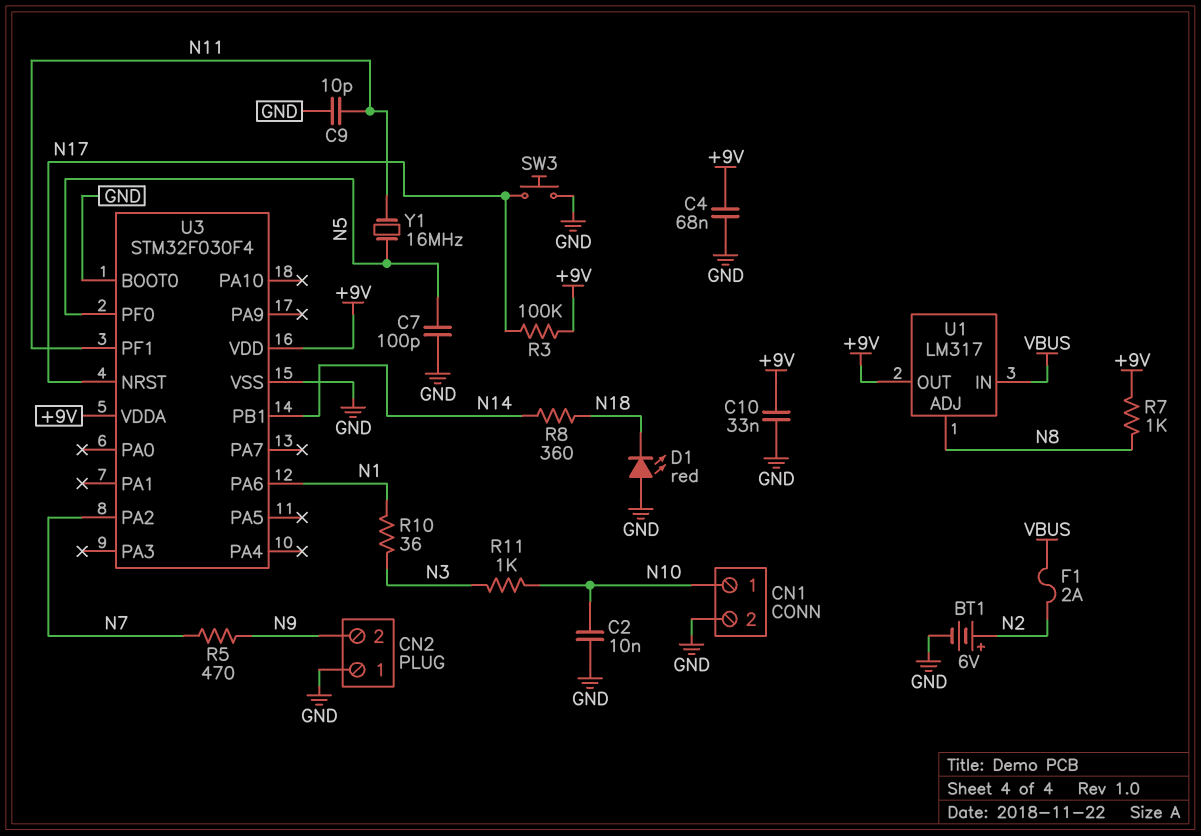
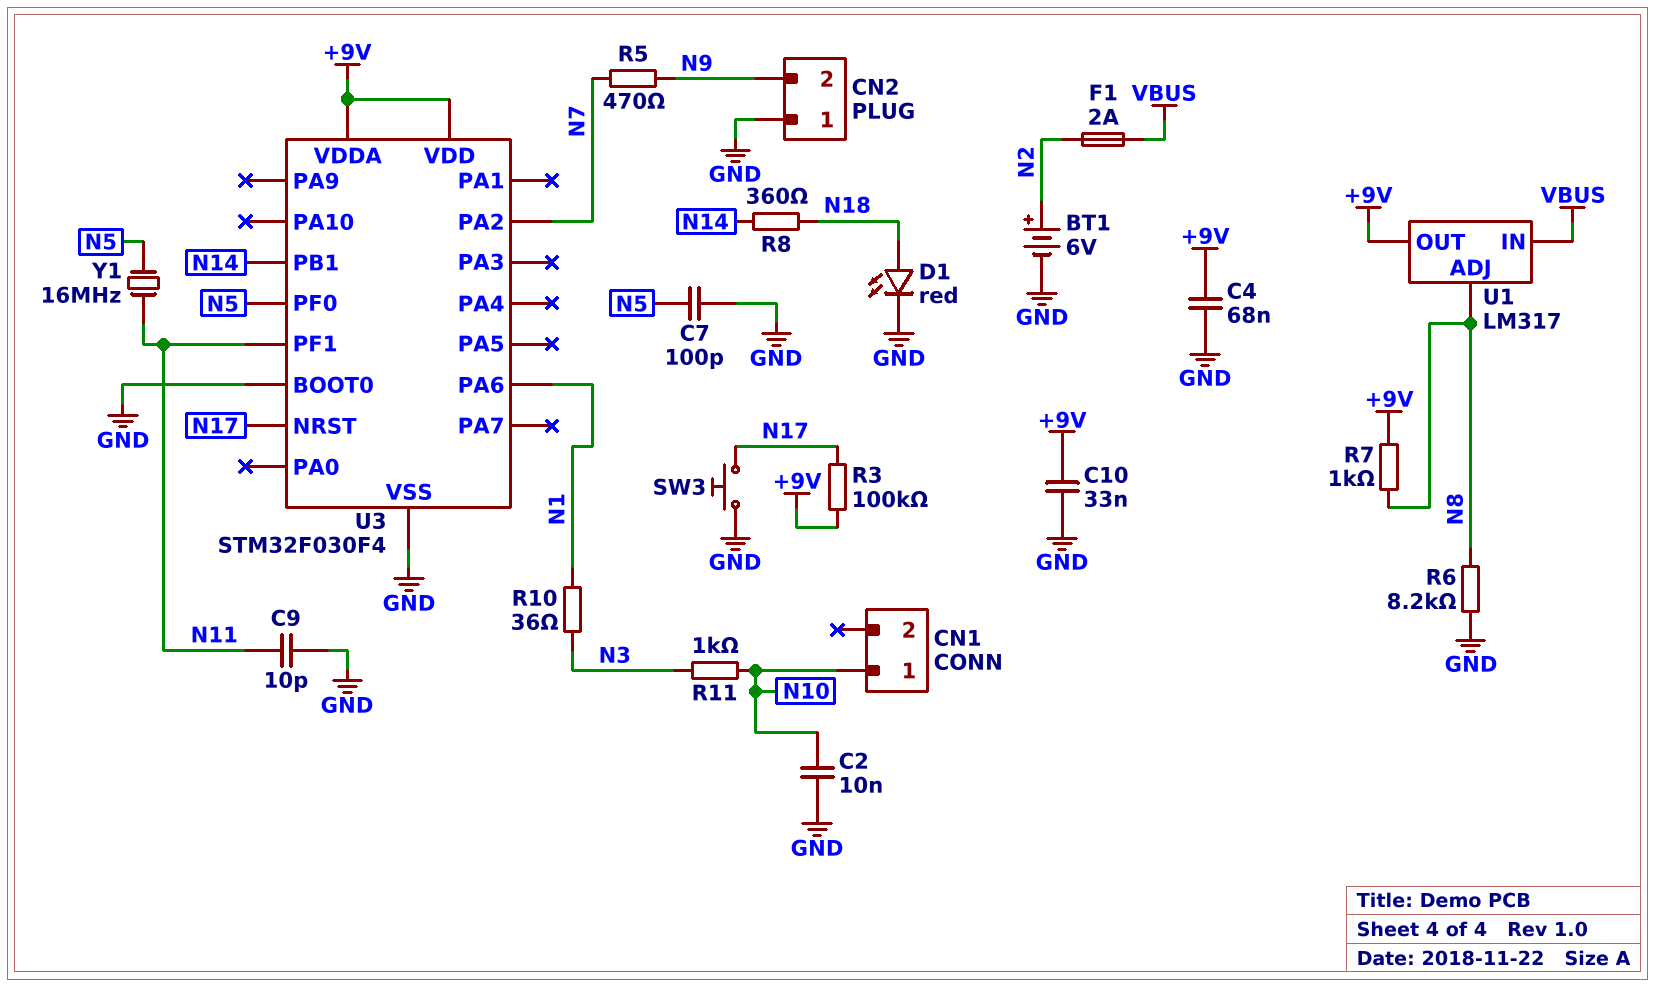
CN1 pin 2: GND -> none
D1: LED red (A GND, K N18) -> LED red (A N18, K GND)
R6: none -> 8.2k (GND, N8)

